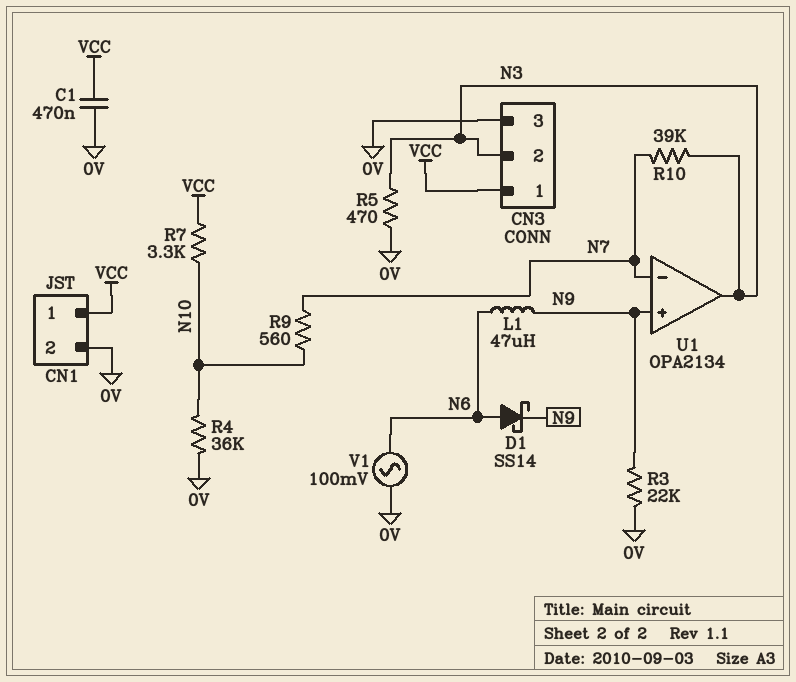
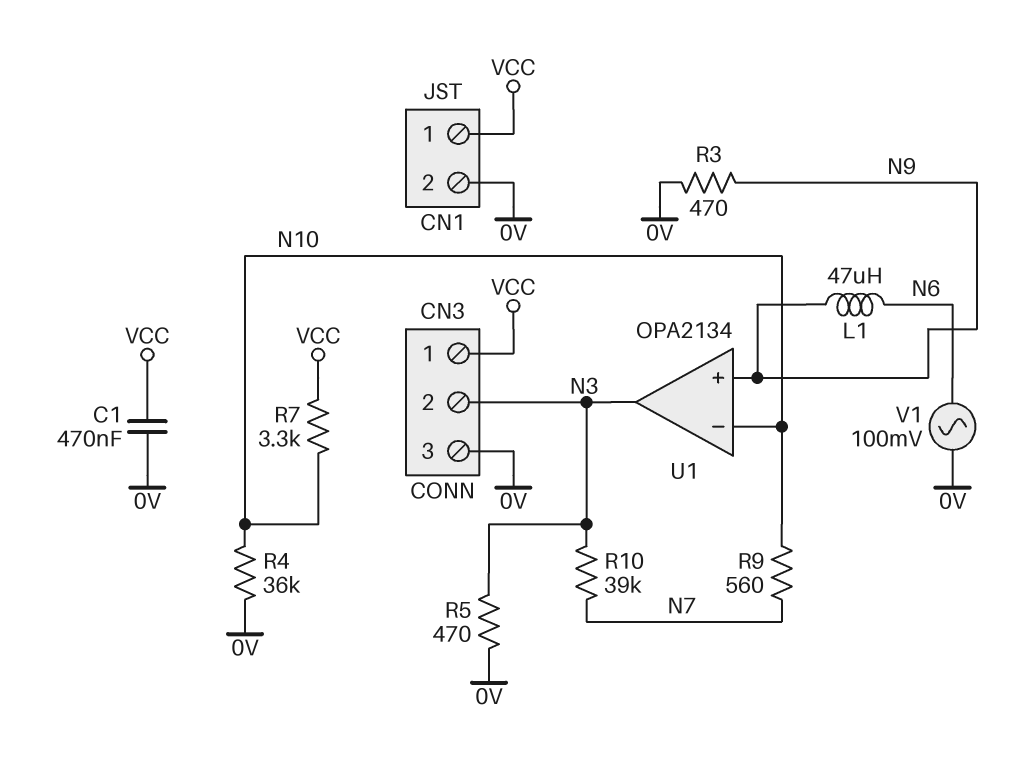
D1: schottky SS14 (A N6, K N9) -> none
R3: 22k (0V, N9) -> 470 (0V, N9)
U1 pin in-: N7 -> N10

